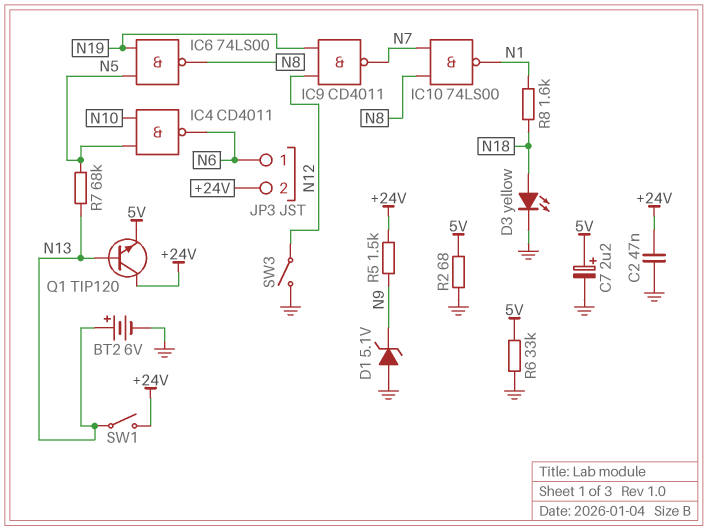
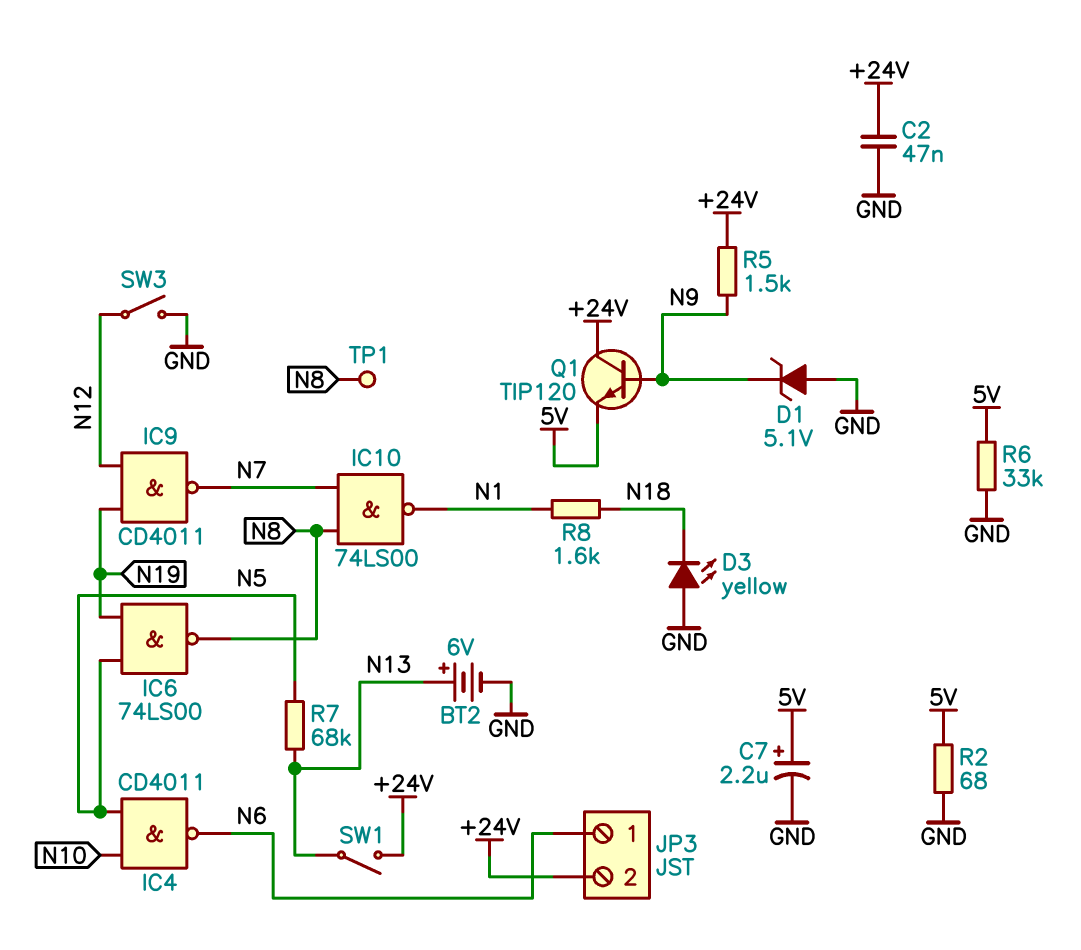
D3: LED yellow (A N18, K GND) -> LED yellow (A GND, K N18)
Q1: NPN TIP120 (B N13, C +24V, E 5V) -> NPN TIP120 (B N9, C +24V, E 5V)
TP1: none -> test point (N8)

